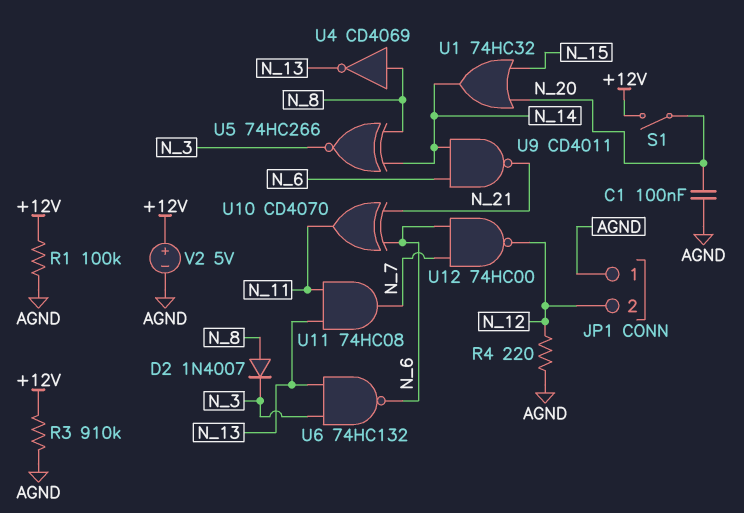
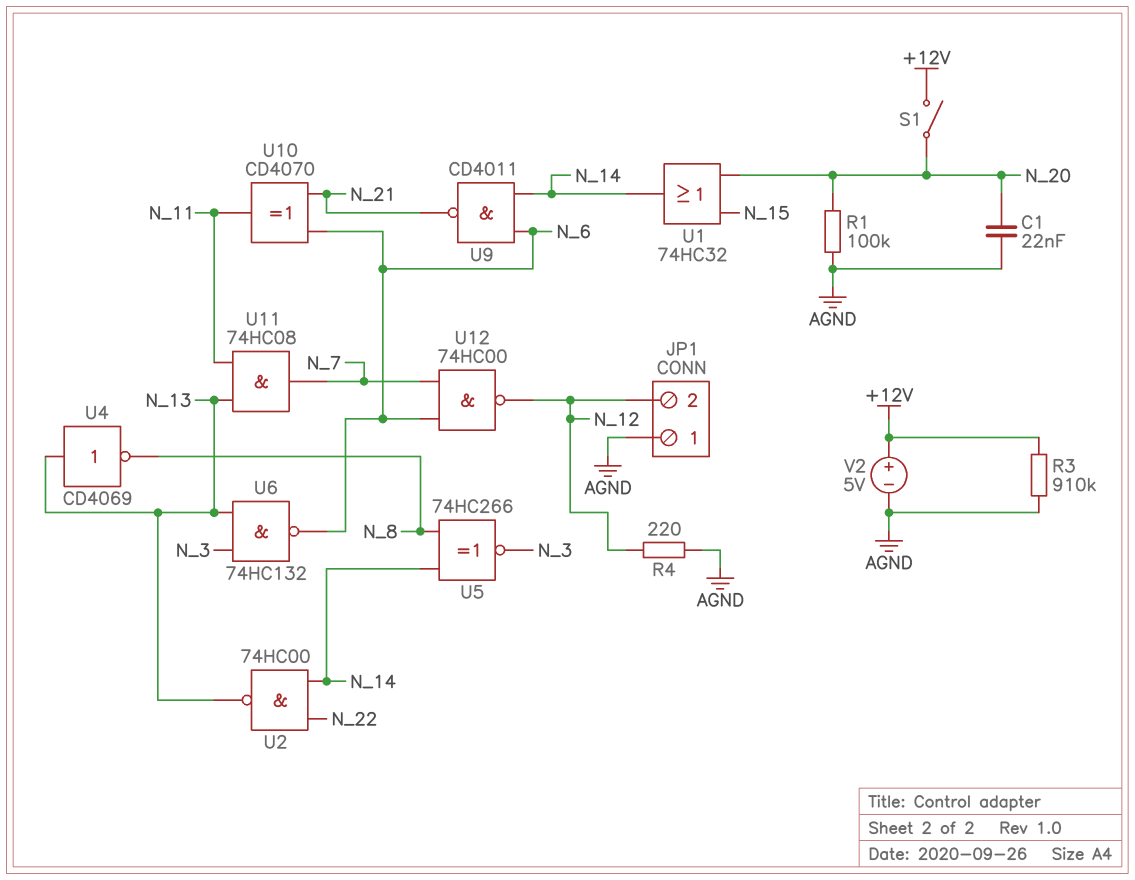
C1: 100nF (AGND, N_20) -> 22nF (AGND, N_20)
D2: diode 1N4007 (A N_8, K N_3) -> none
R1: 100k (+12V, AGND) -> 100k (AGND, N_20)
U2: none -> NAND 74HC00 (in N_14, in N_22, out N_13)
U4: NOT CD4069 (in N_8, out N_13) -> NOT CD4069 (in N_13, out N_8)

